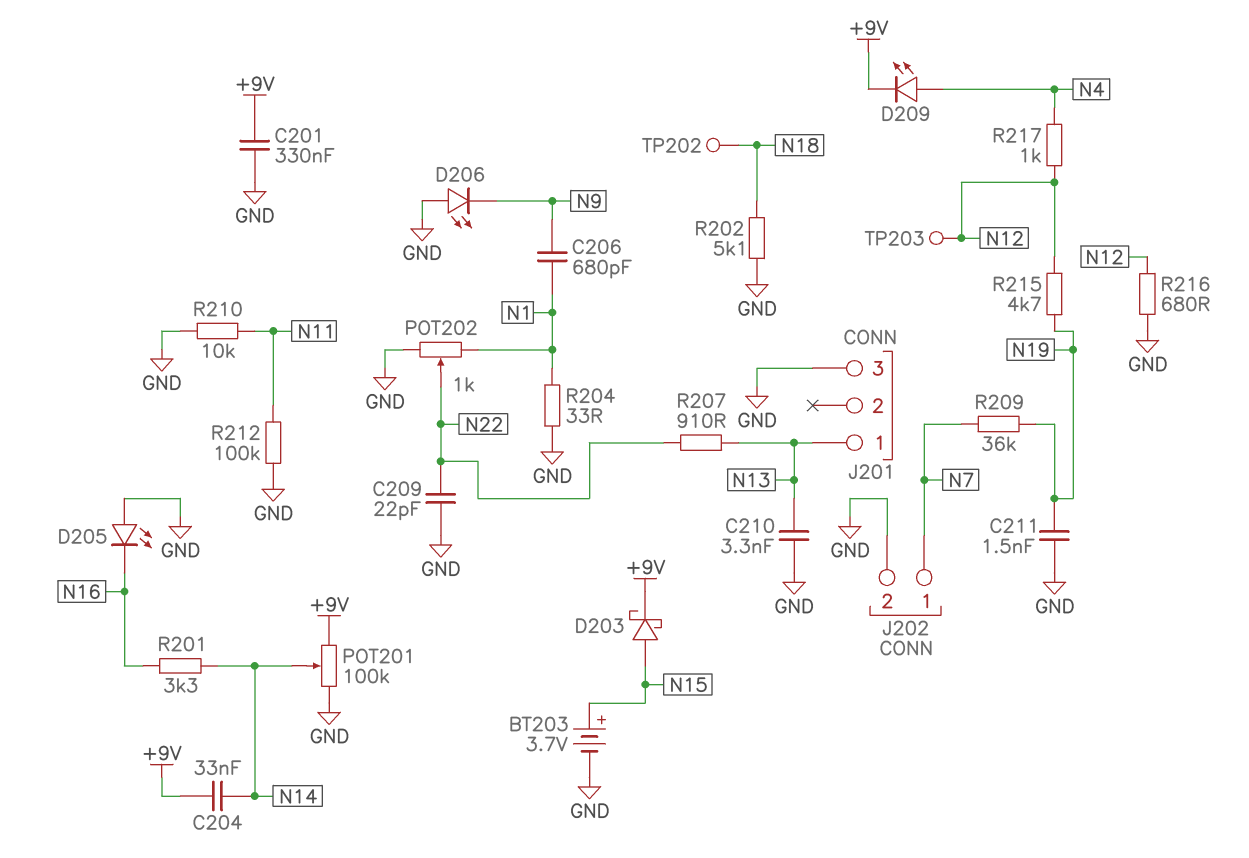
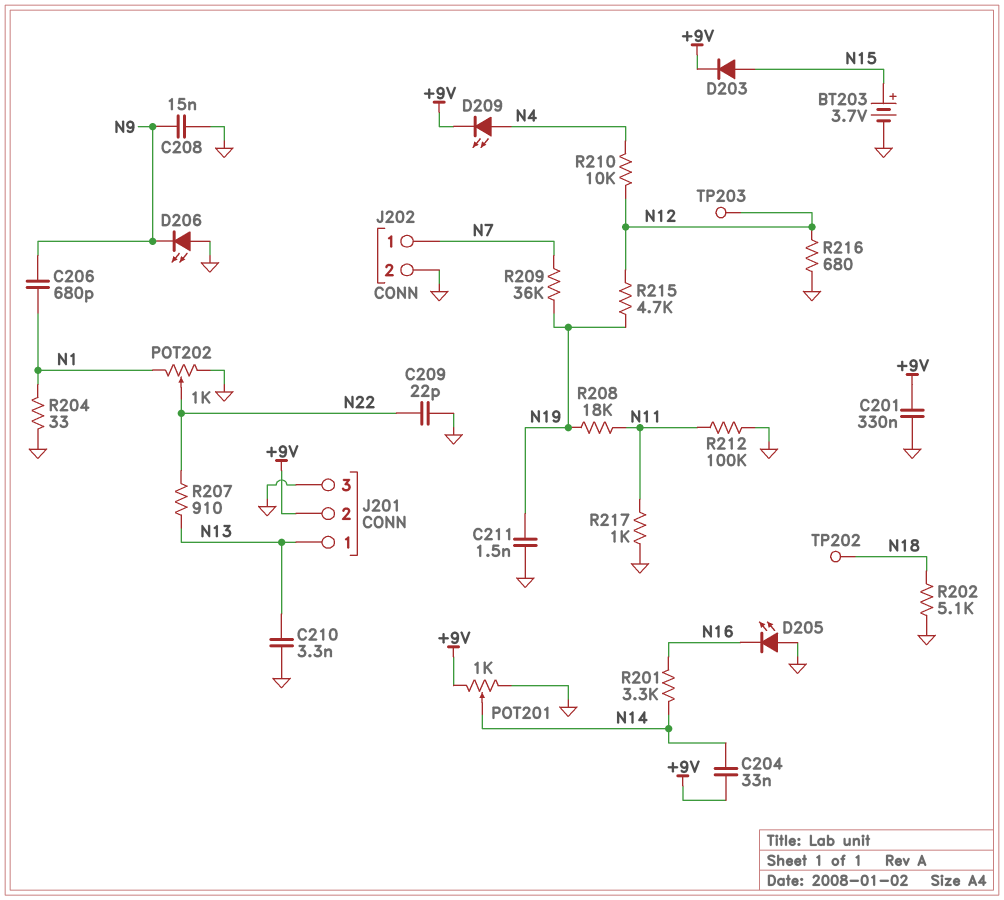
C208: none -> 15nF (GND, N9)
D203: schottky (A N15, K +9V) -> diode (A N15, K +9V)
J201 pin 2: none -> +9V
POT201: 100k (+9V, GND, wiper N14) -> 1k (+9V, GND, wiper N14)
R208: none -> 18k (N11, N19)
R210: 10k (GND, N11) -> 10k (N4, N12)
R217: 1k (N4, N12) -> 1k (GND, N11)

